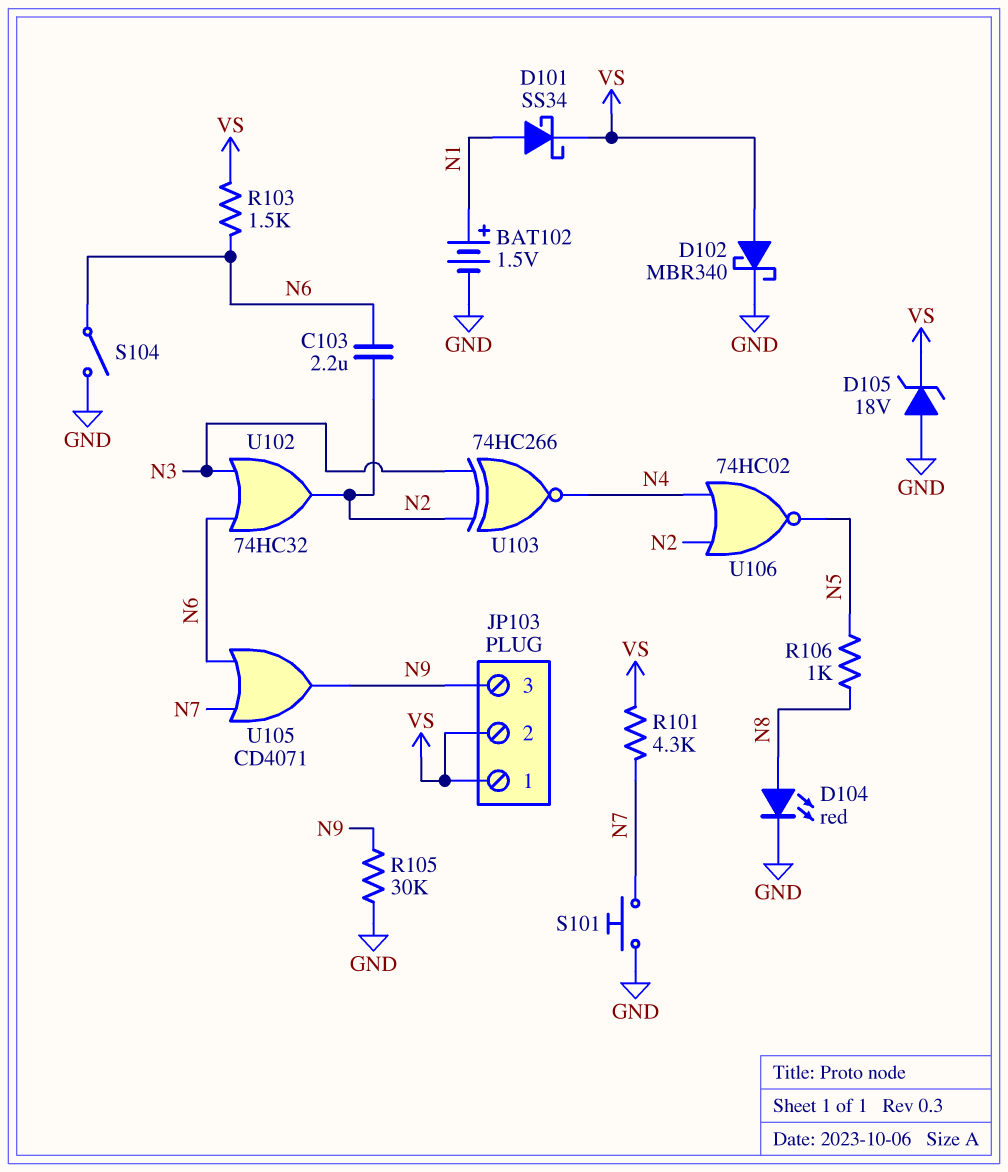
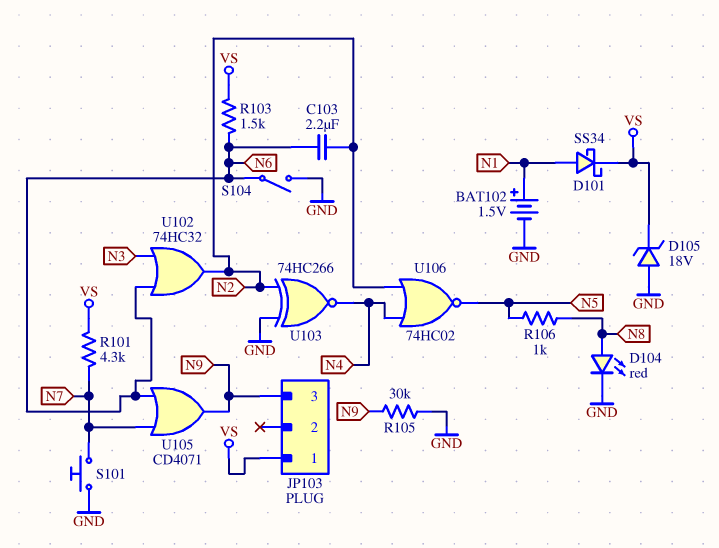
D102: schottky MBR340 (A VS, K GND) -> none
JP103 pin 2: VS -> none
U103: XNOR 74HC266 (in N2, in N3, out N4) -> XNOR 74HC266 (in GND, in N2, out N4)

